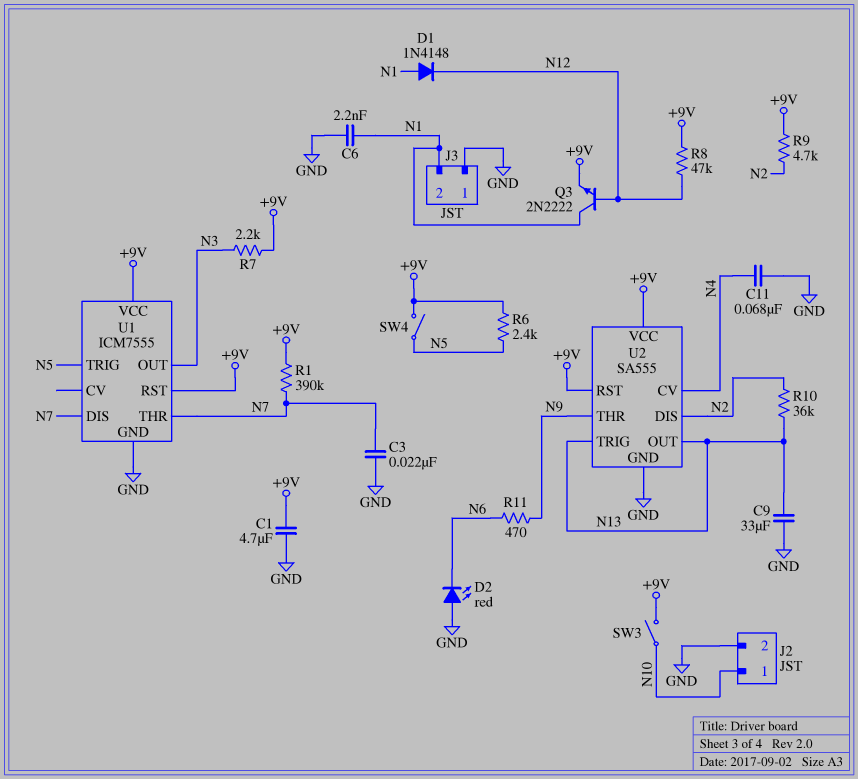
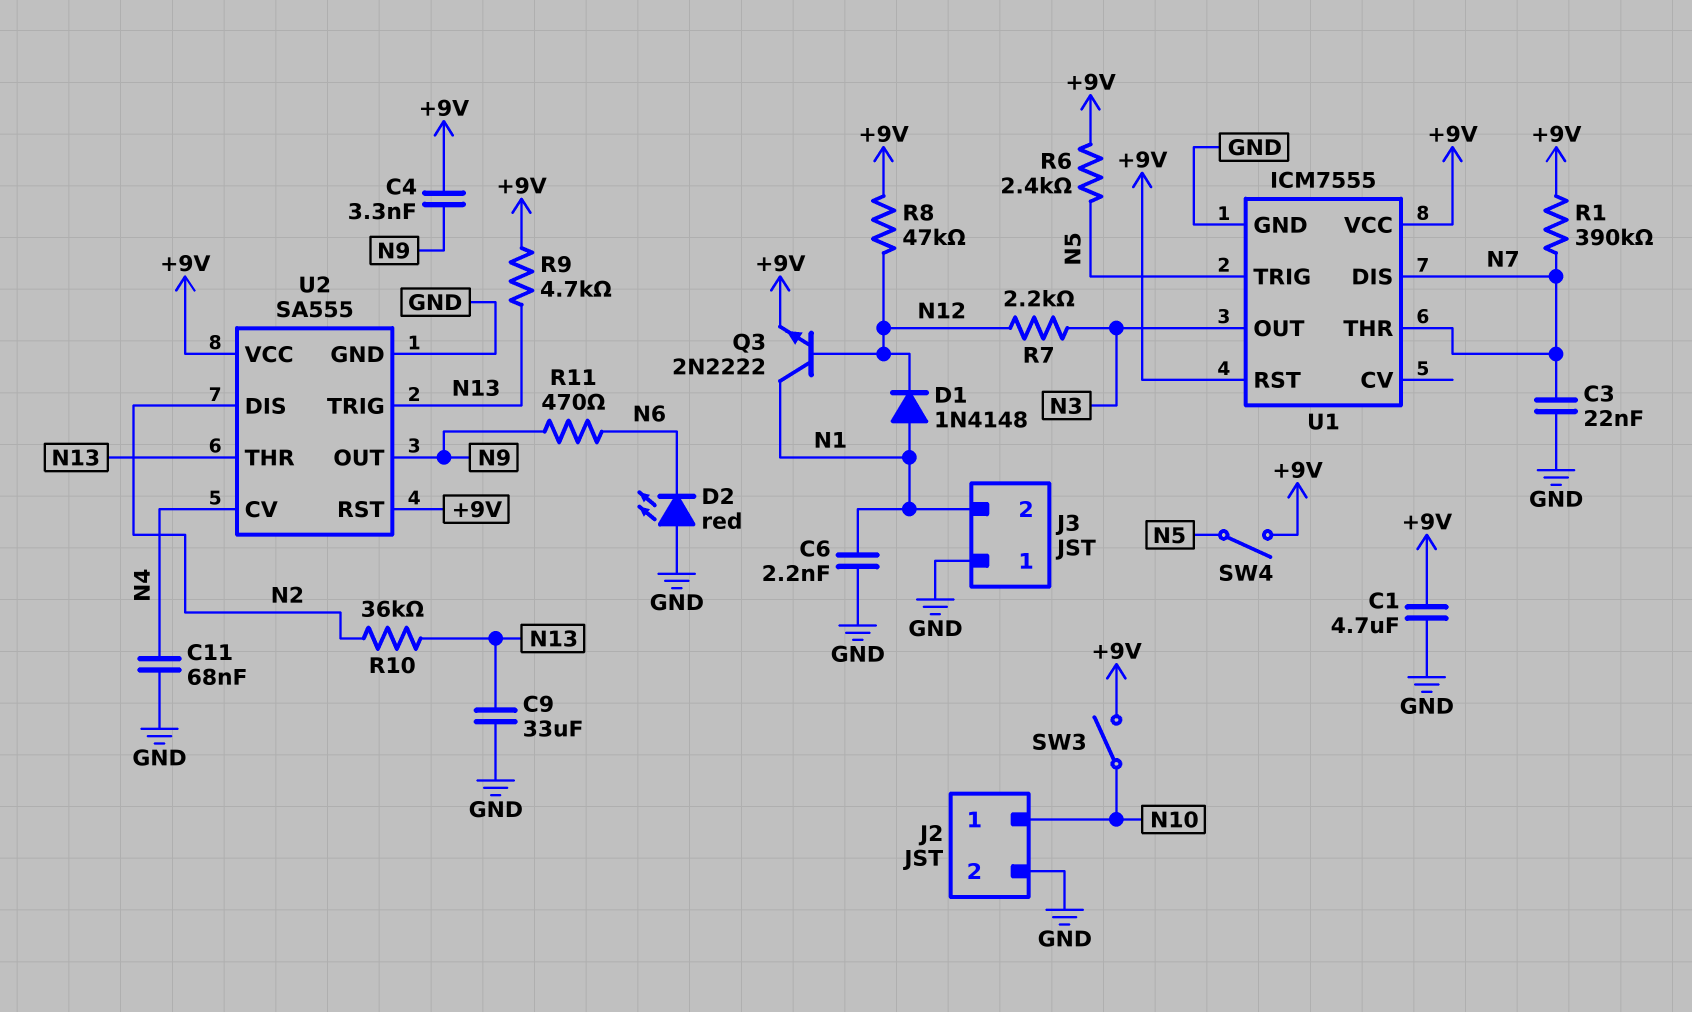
C4: none -> 3.3nF (+9V, N9)
R7: 2.2k (+9V, N3) -> 2.2k (N3, N12)
R9: 4.7k (+9V, N2) -> 4.7k (+9V, N13)
U2 pin OUT: N13 -> N9
U2 pin THR: N9 -> N13

